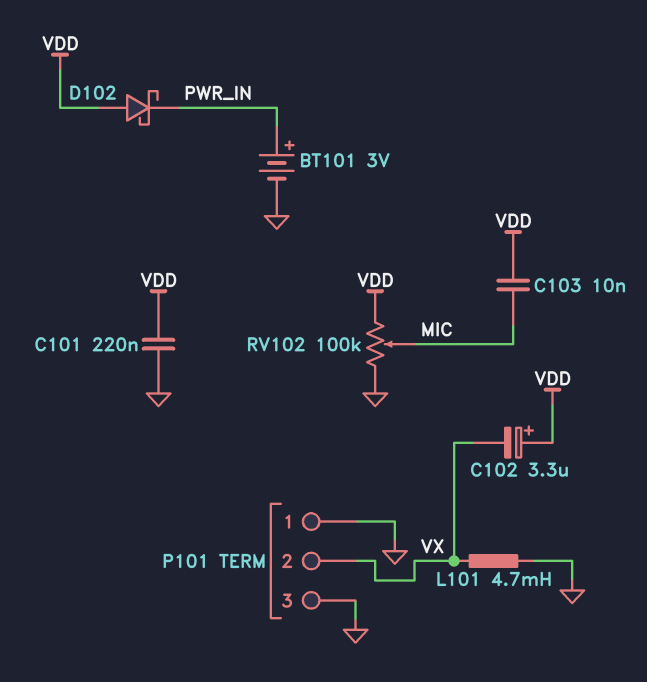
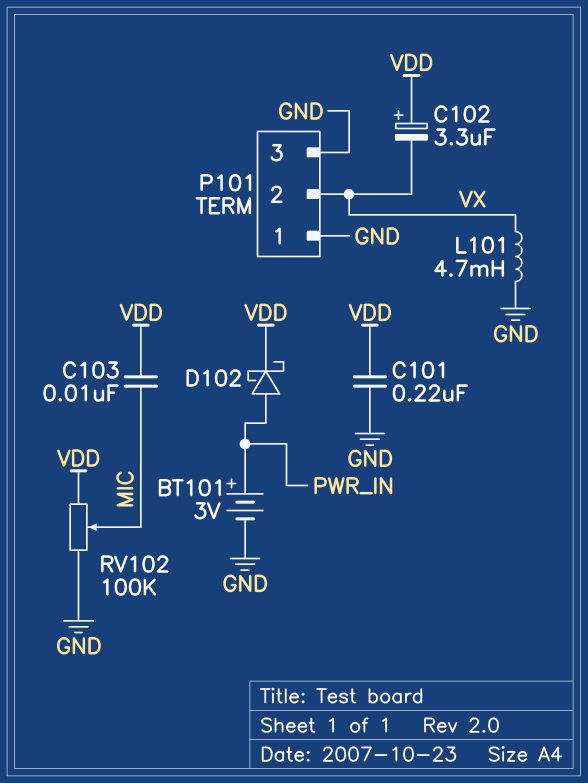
D102: schottky (A VDD, K PWR_IN) -> schottky (A PWR_IN, K VDD)

